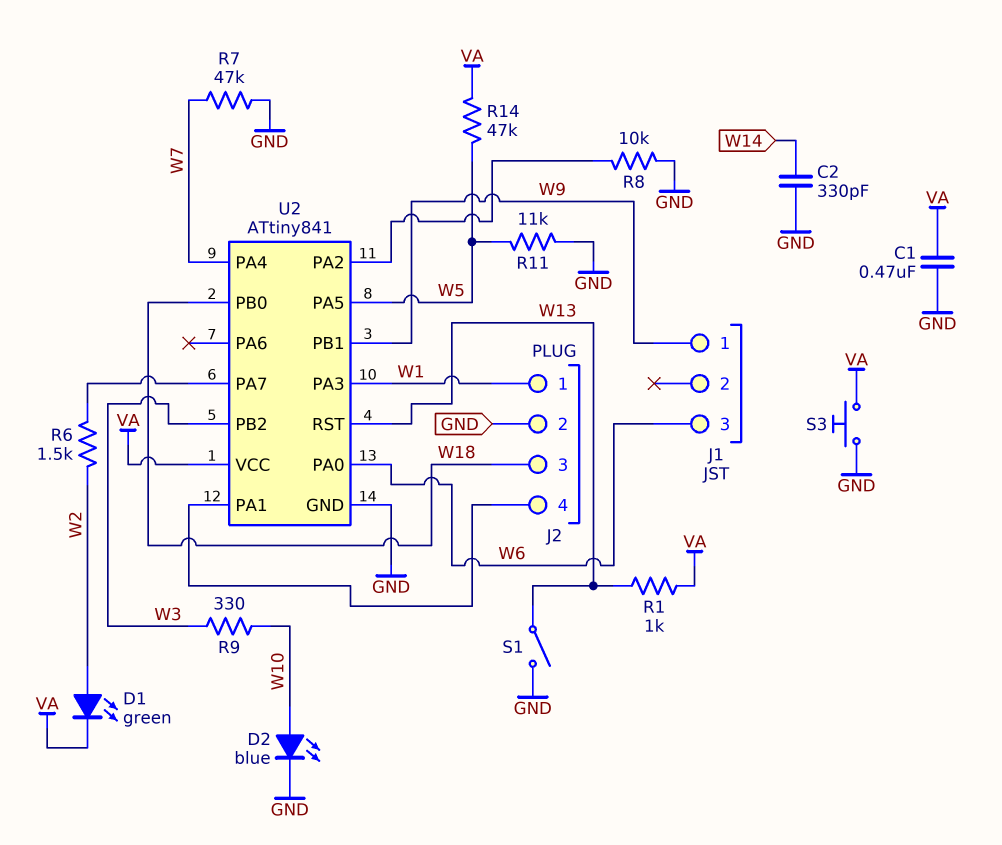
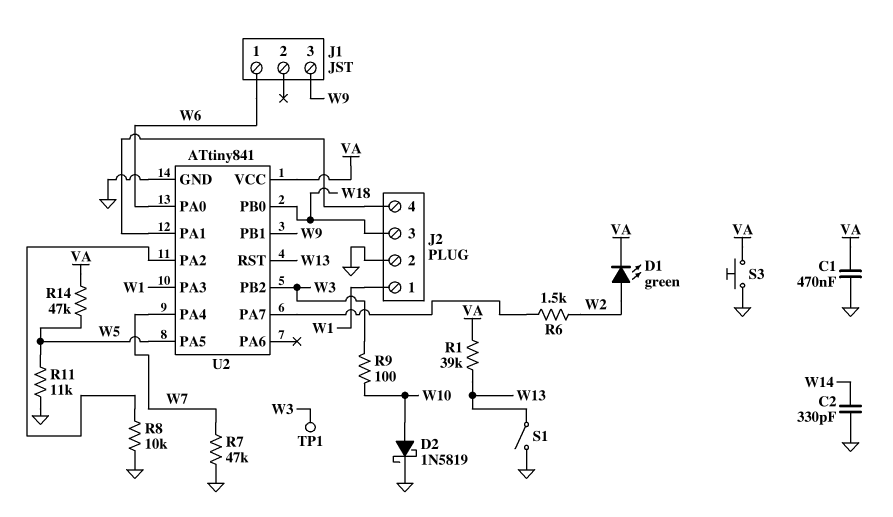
D2: LED blue (A W10, K GND) -> schottky 1N5819 (A W10, K GND)
J1 pin 1: W9 -> W6
J1 pin 3: W6 -> W9
R1: 1k (VA, W13) -> 39k (VA, W13)
R9: 330 (W3, W10) -> 100 (W3, W10)
TP1: none -> test point (W3)

